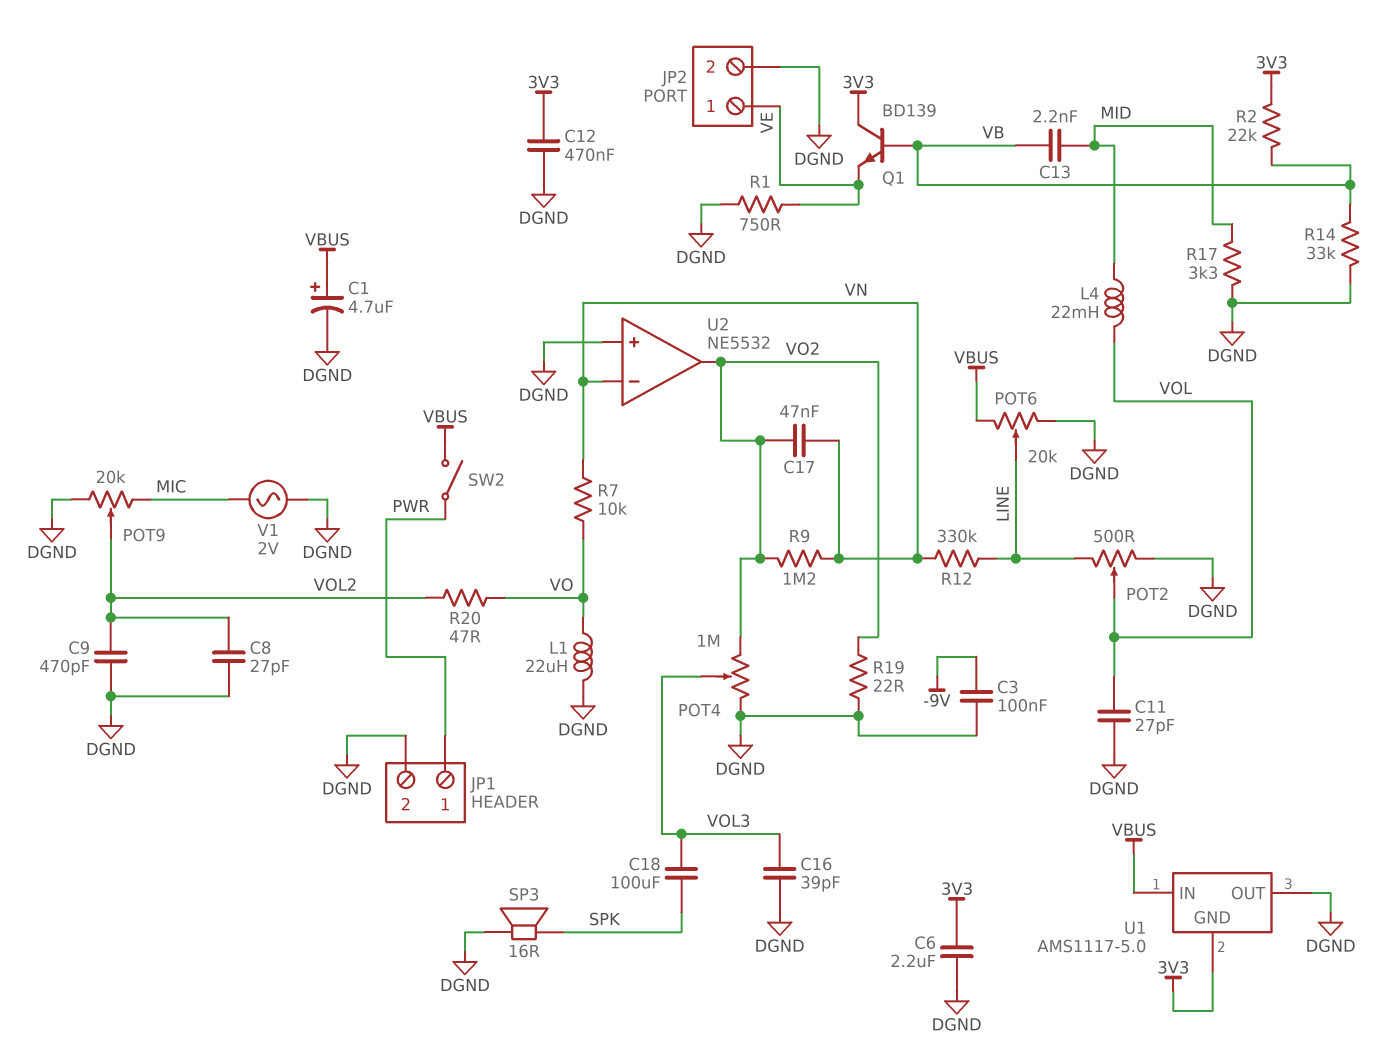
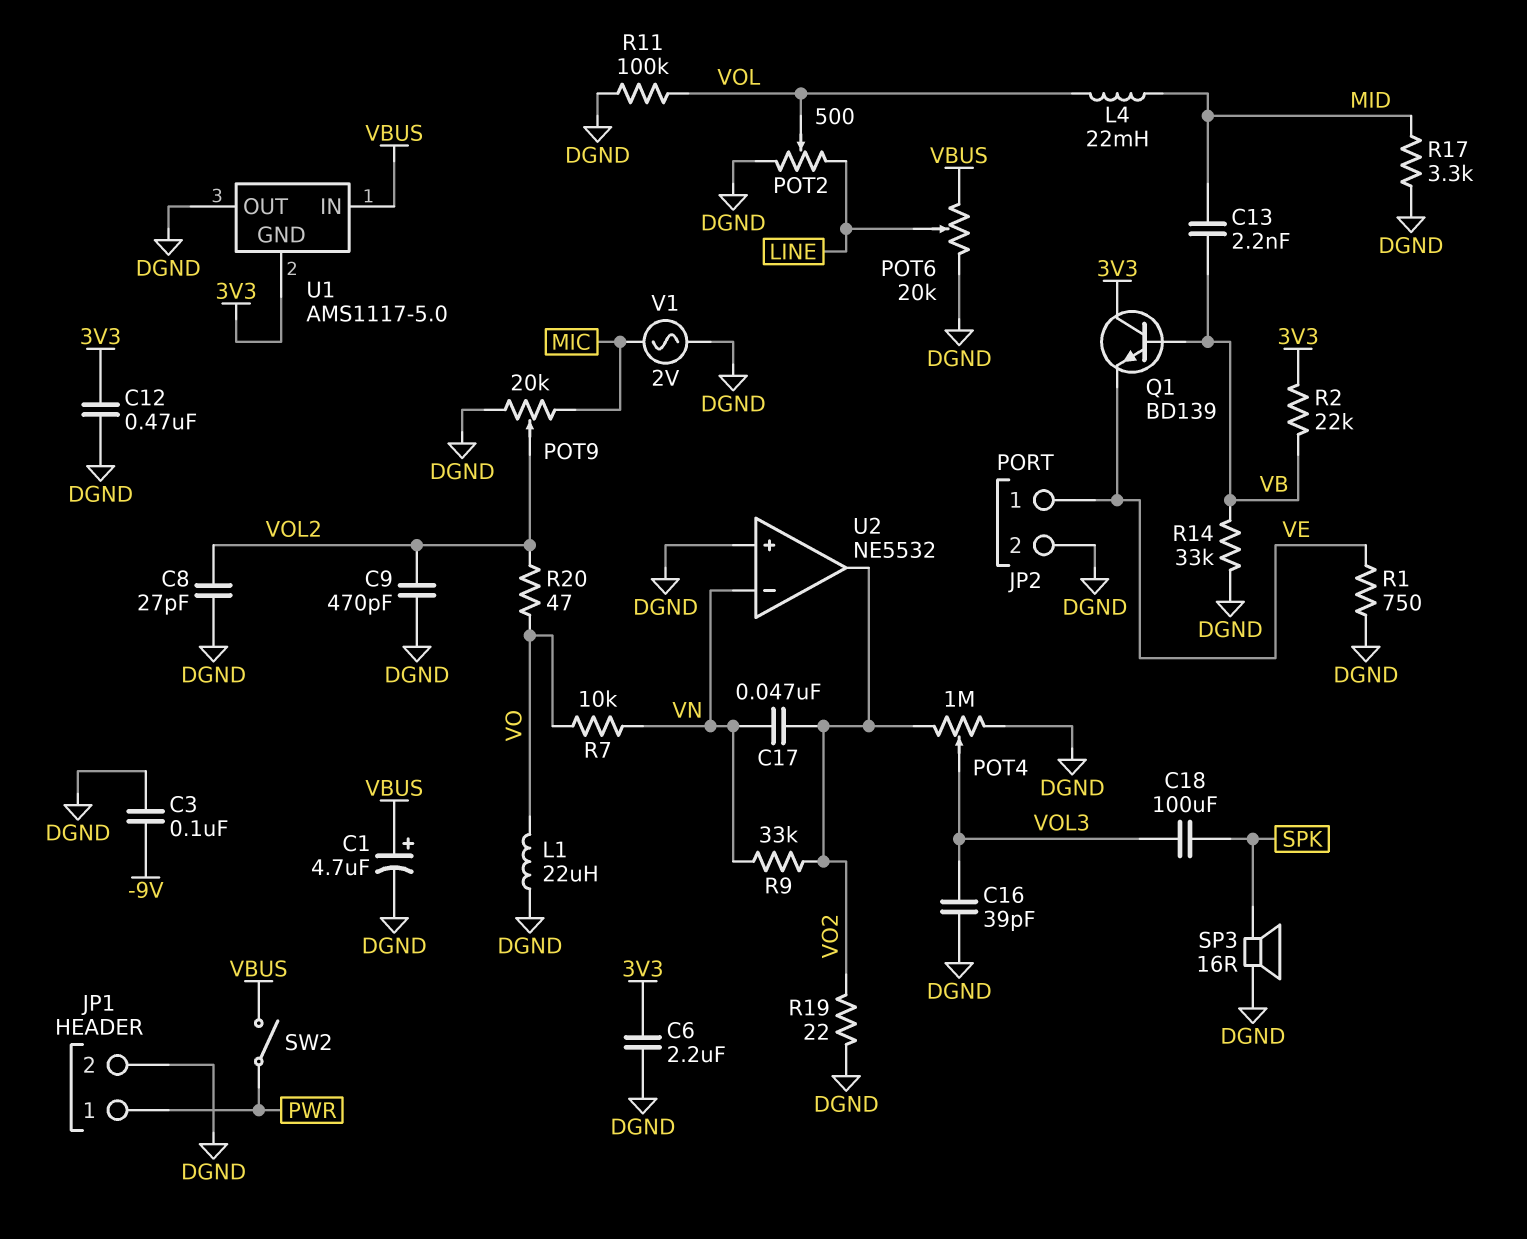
C11: 27pF (DGND, VOL) -> none
R9: 1.2M (VN, VO2) -> 33k (VN, VO2)
R11: none -> 100k (DGND, VOL)
R12: 330k (LINE, VN) -> none

